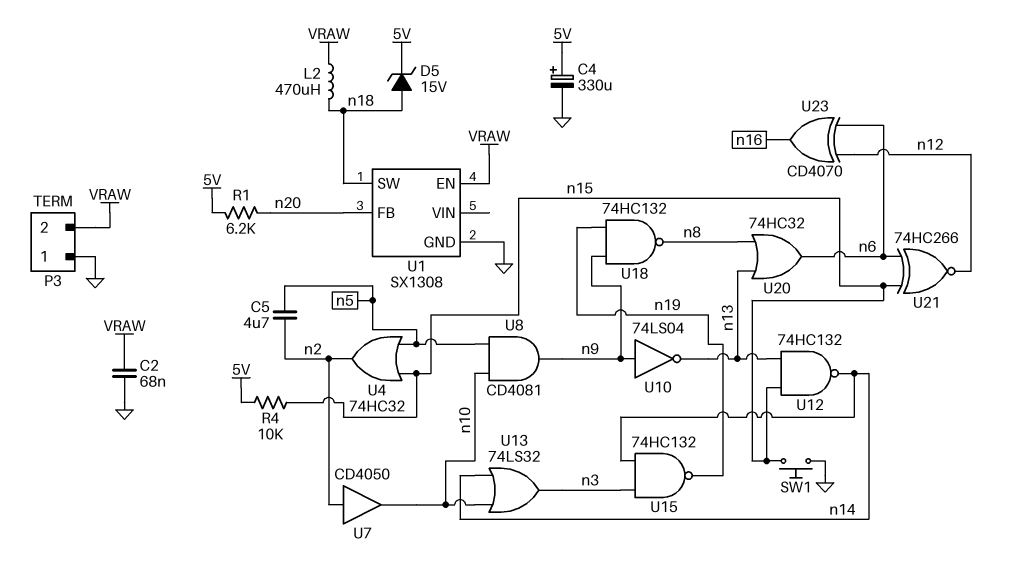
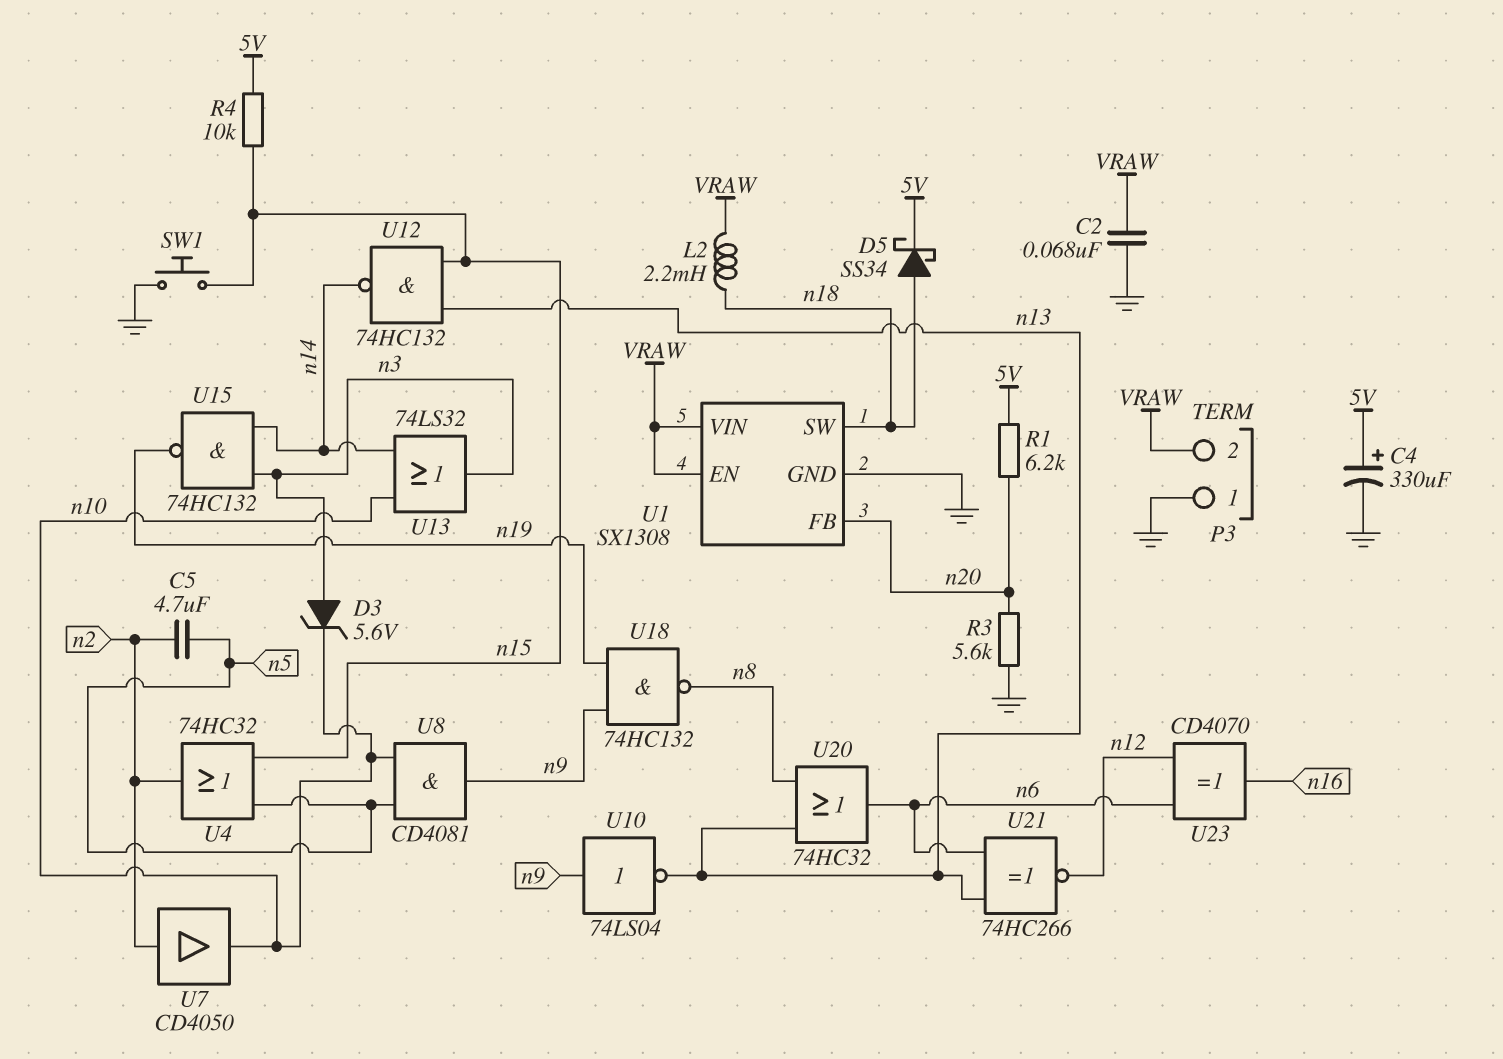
D3: none -> zener 5.6V (A n3, K n10)
D5: zener 15V (A n18, K 5V) -> schottky SS34 (A n18, K 5V)
L2: 470uH (VRAW, n18) -> 2.2mH (VRAW, n18)
R3: none -> 5.6k (GND, n20)
U1 pin VIN: none -> VRAW
U21: XNOR 74HC266 (in n6, in n15, out n12) -> XNOR 74HC266 (in n6, in n13, out n12)

